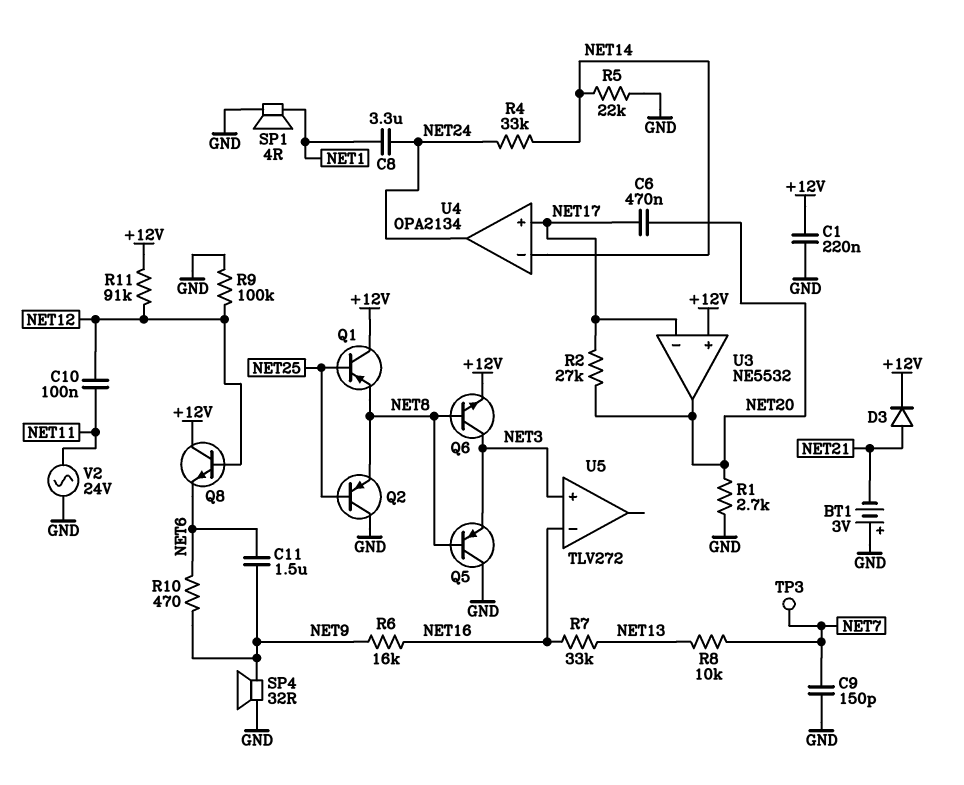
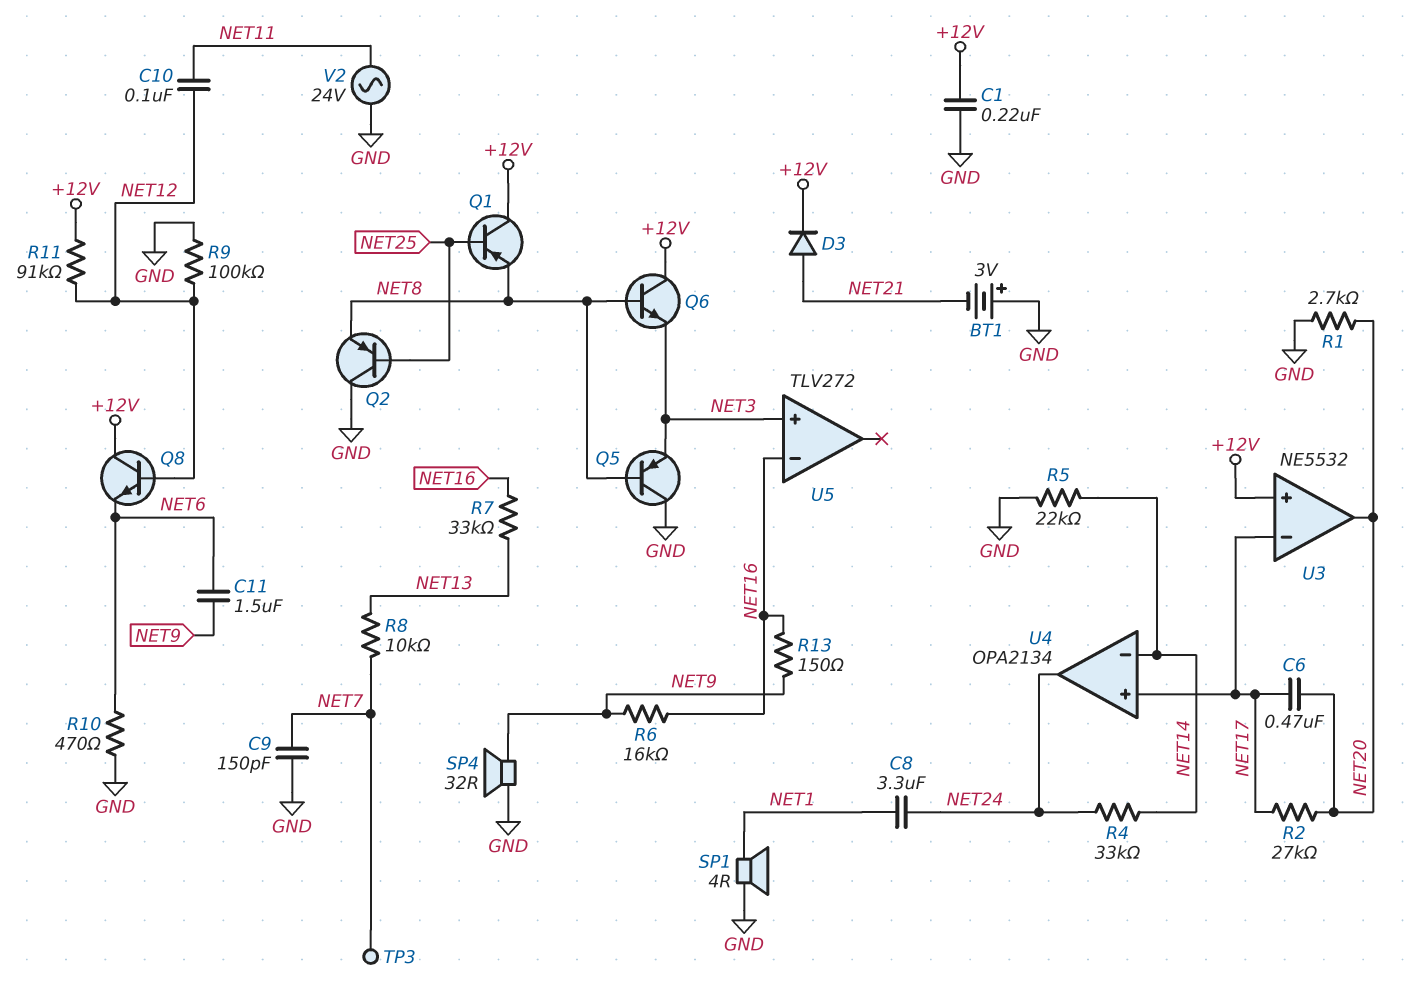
Q6: NPN (B NET8, C NET3, E +12V) -> NPN (B NET8, C +12V, E NET3)
R10: 470 (NET6, NET9) -> 470 (GND, NET6)
R13: none -> 150 (NET9, NET16)

